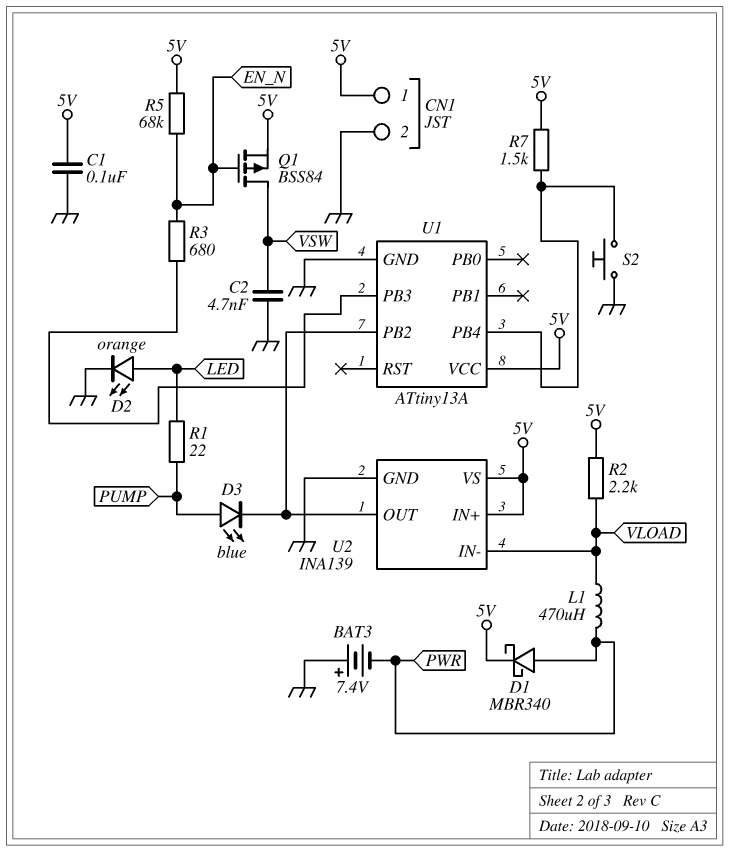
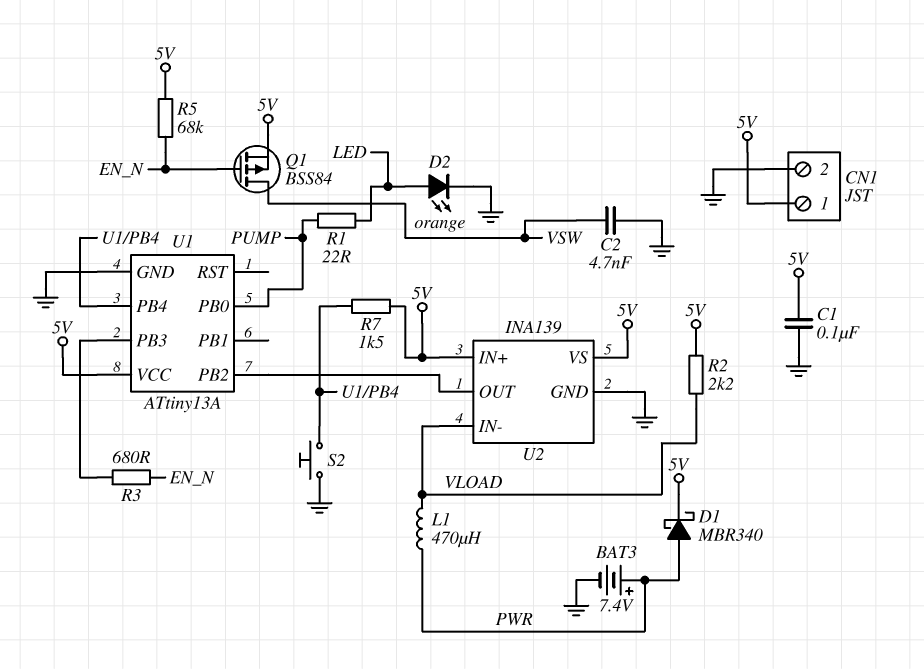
BAT3: 7.4V (plus GND, minus PWR) -> 7.4V (plus PWR, minus GND)
D3: LED blue (A PUMP, K U1/PB2) -> none
U1 pin PB0: none -> PUMP

